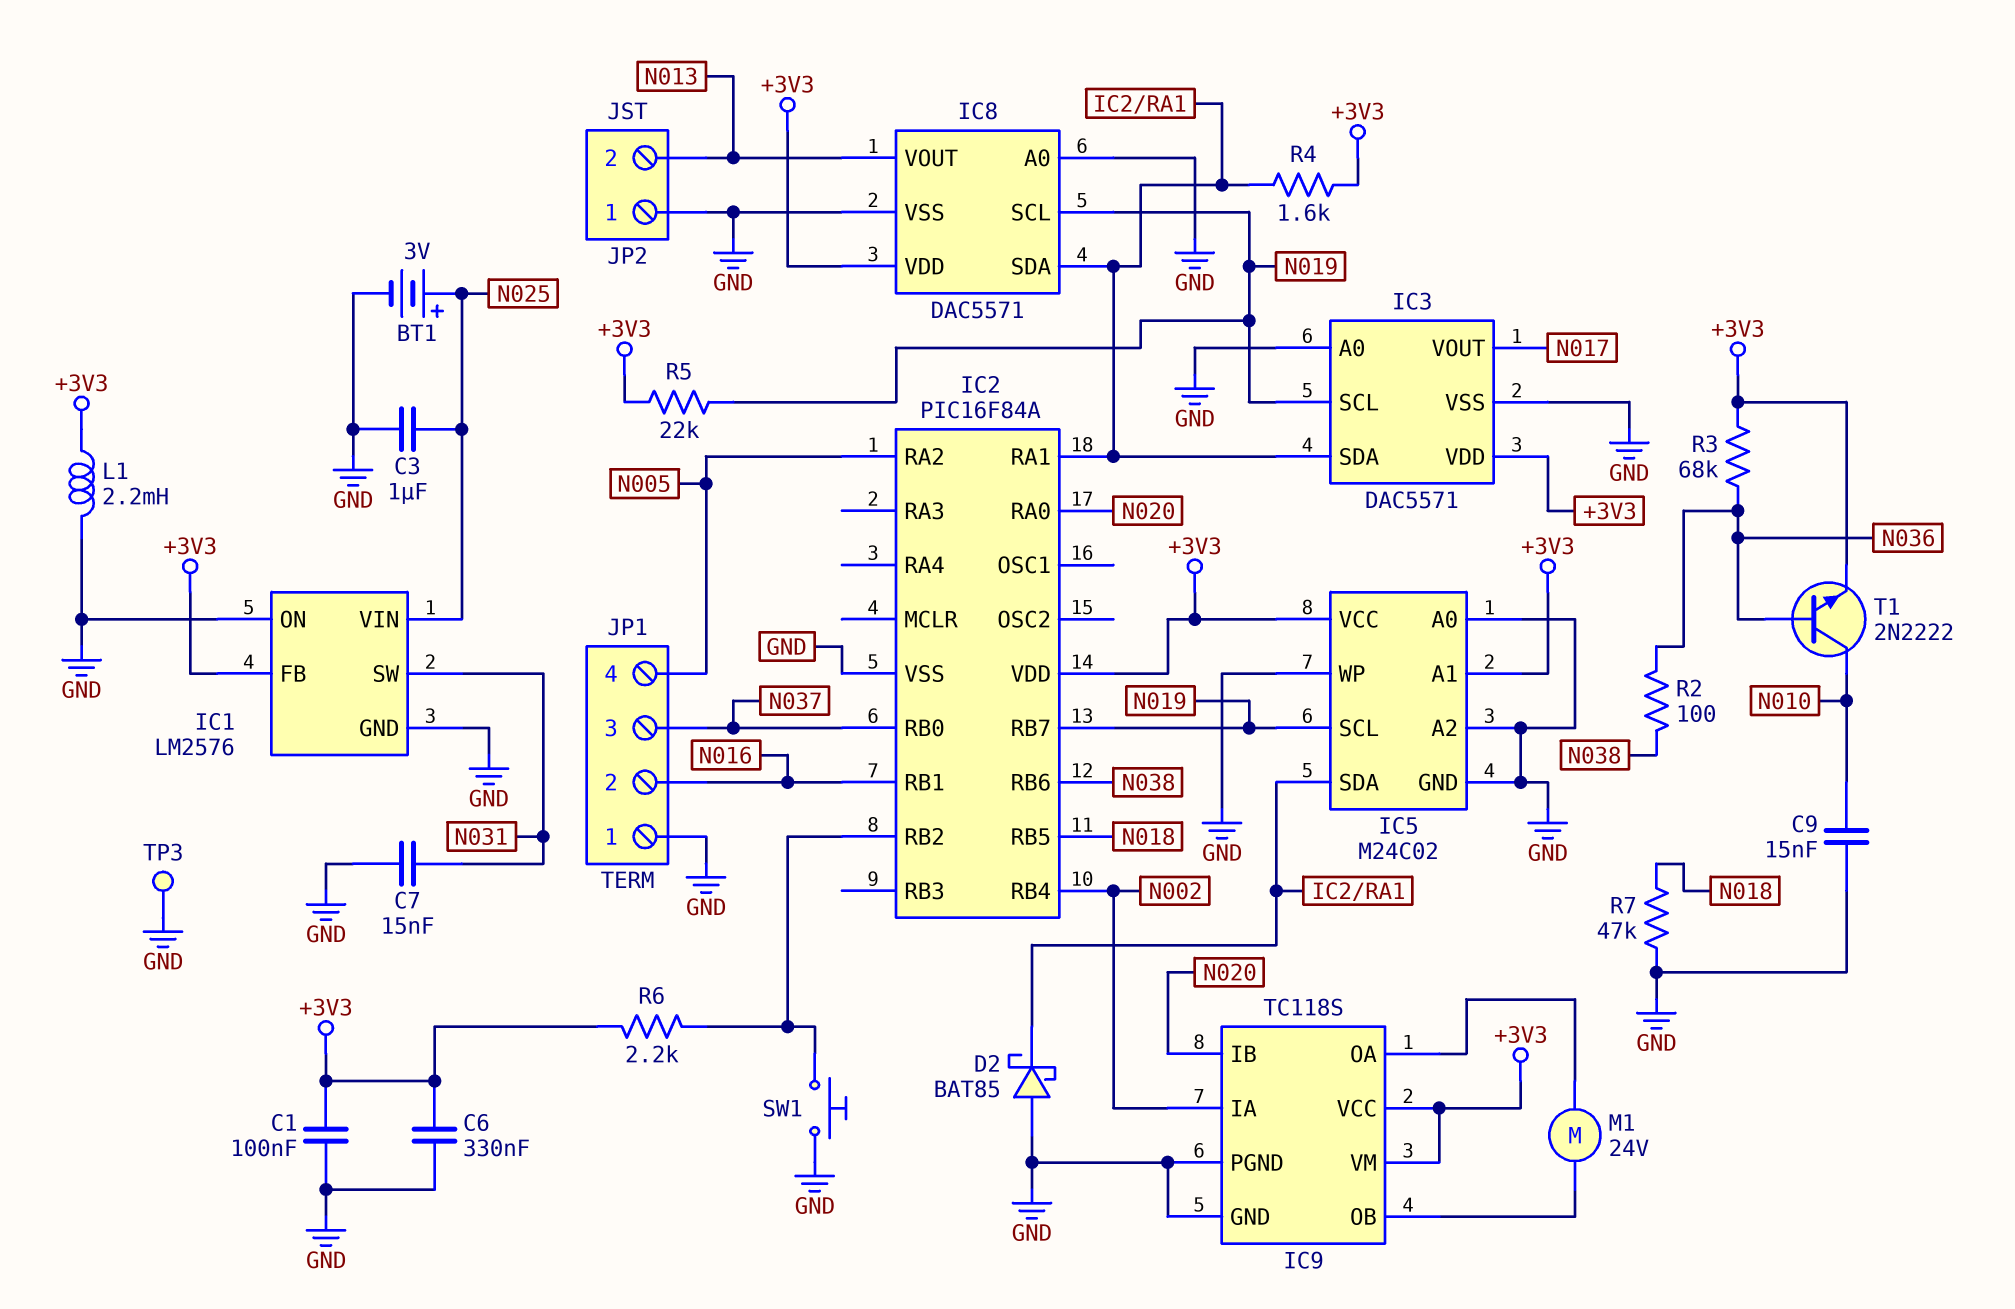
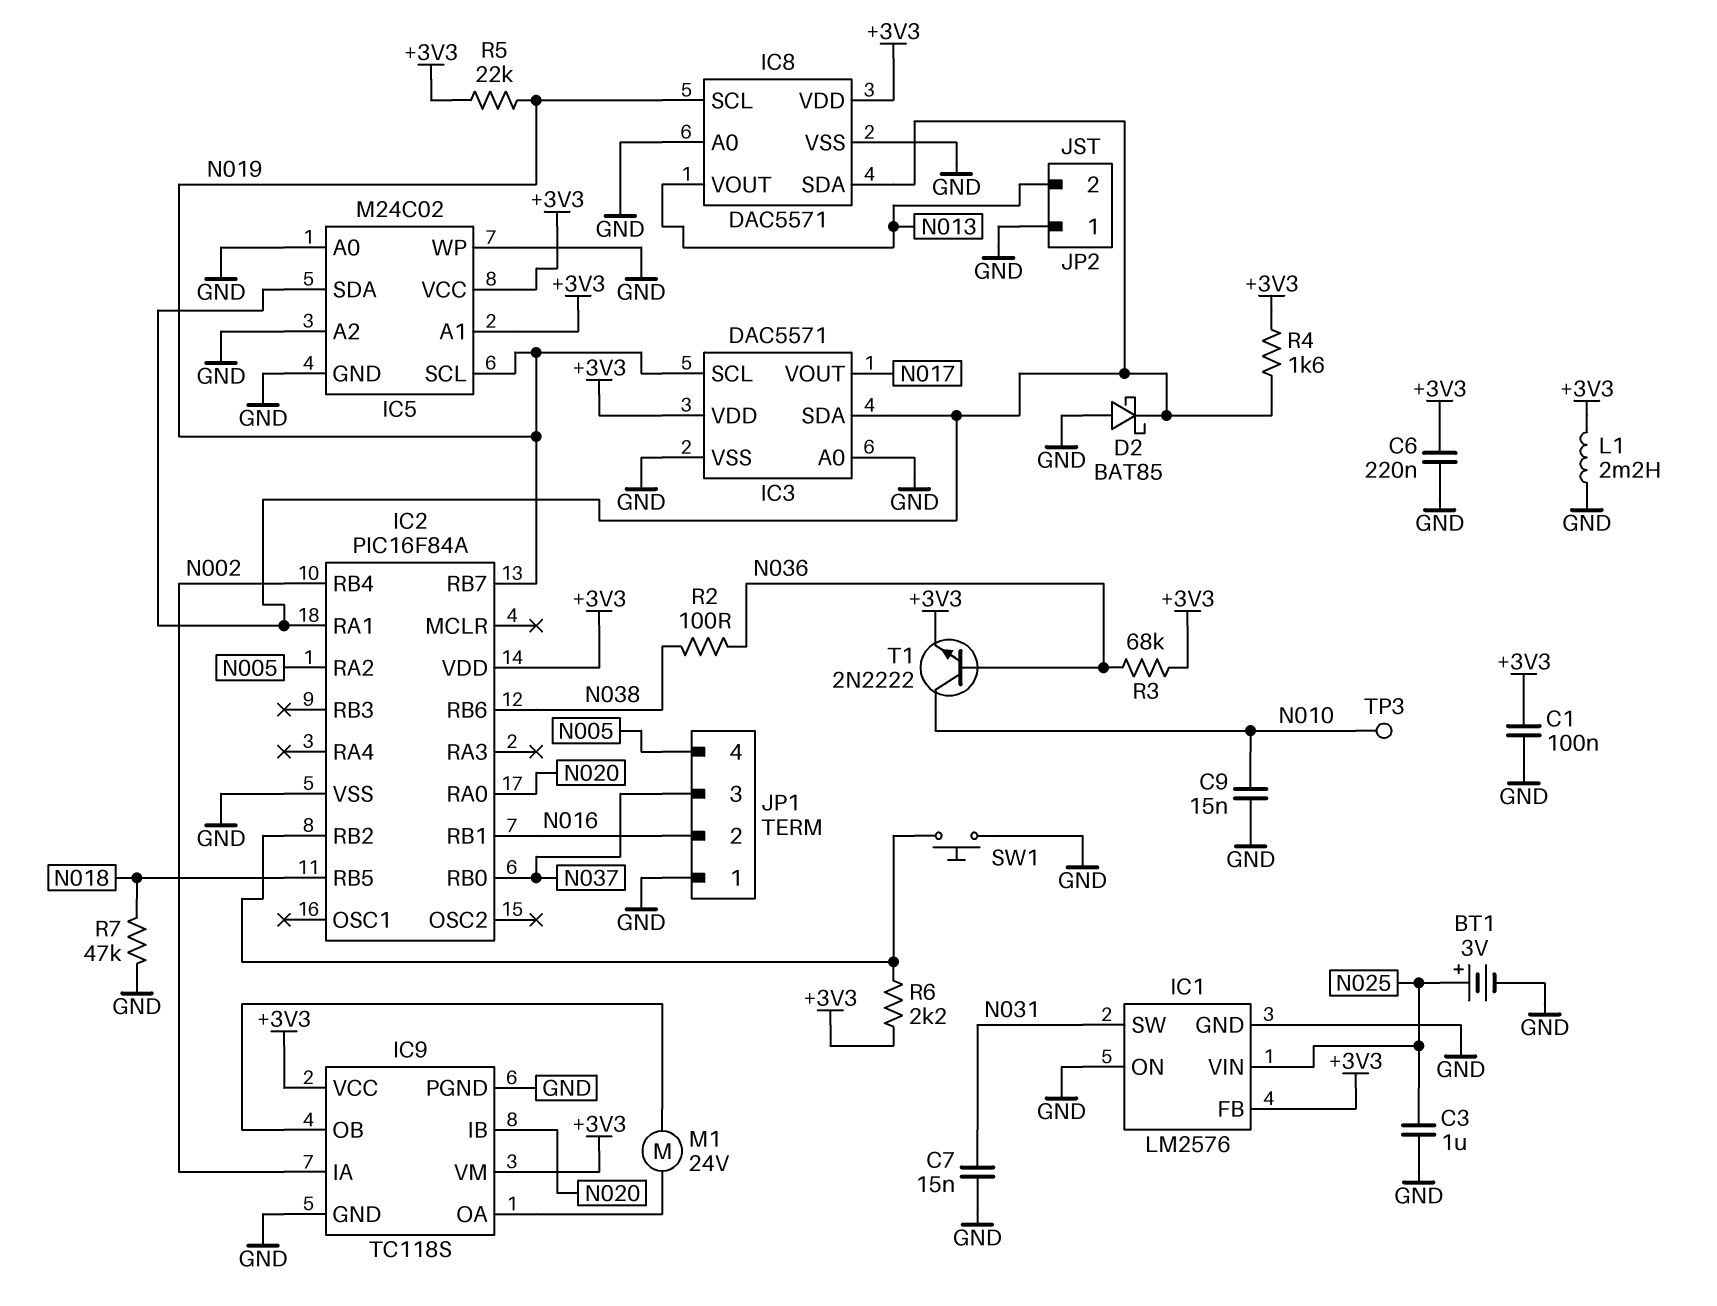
C6: 330nF (+3V3, GND) -> 220nF (+3V3, GND)
TP3: test point (GND) -> test point (N010)

